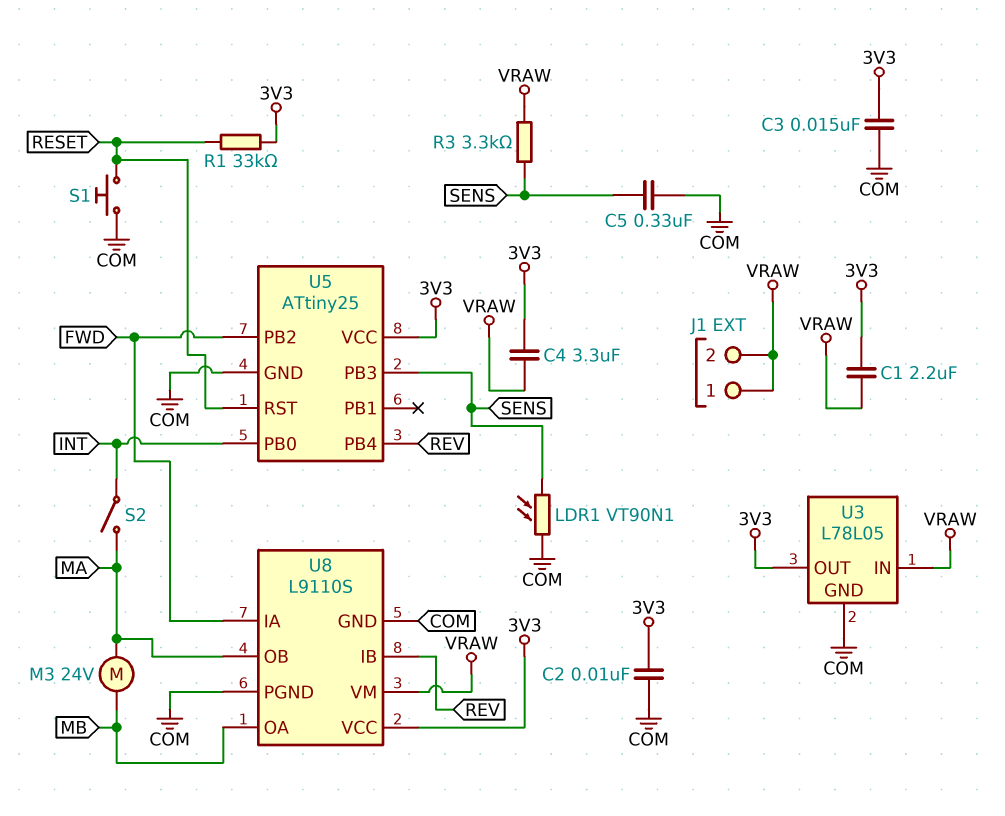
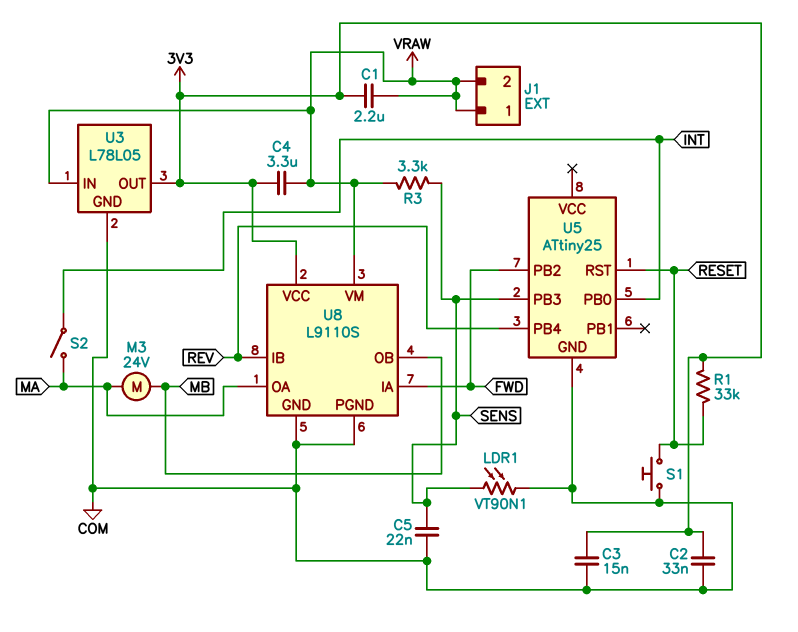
C2: 10nF (3V3, COM) -> 33nF (3V3, COM)
C5: 330nF (COM, SENS) -> 22nF (COM, SENS)
U5 pin VCC: 3V3 -> none
U8 pin OA: MB -> MA
U8 pin OB: MA -> MB

